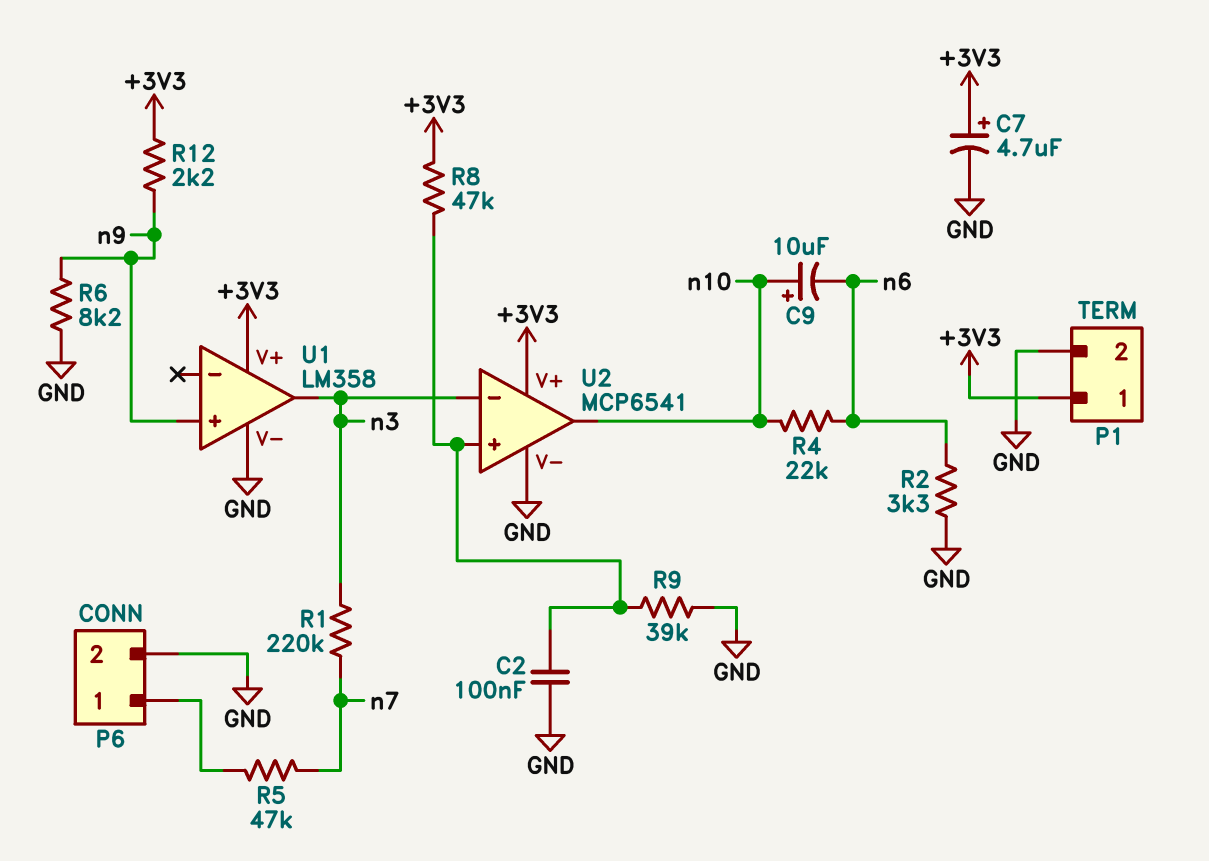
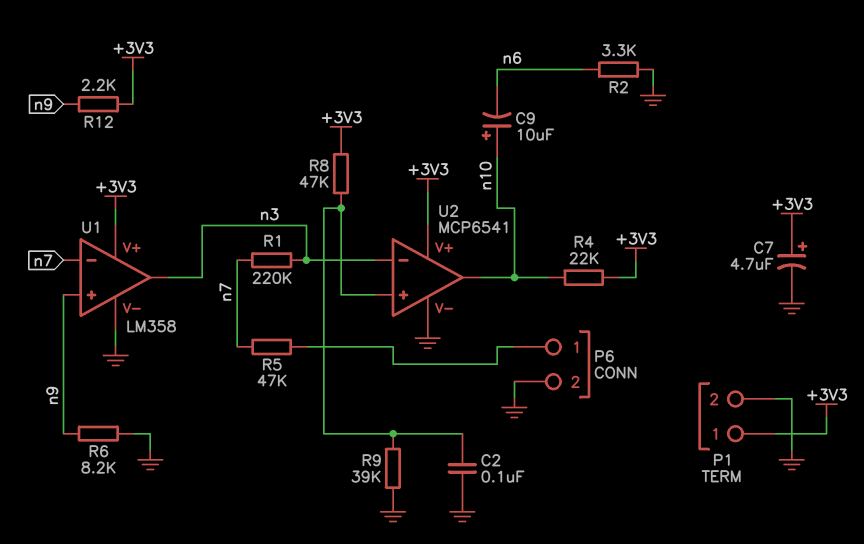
R4: 22k (n6, n10) -> 22k (+3V3, n10)
U1 pin in-: none -> n7

